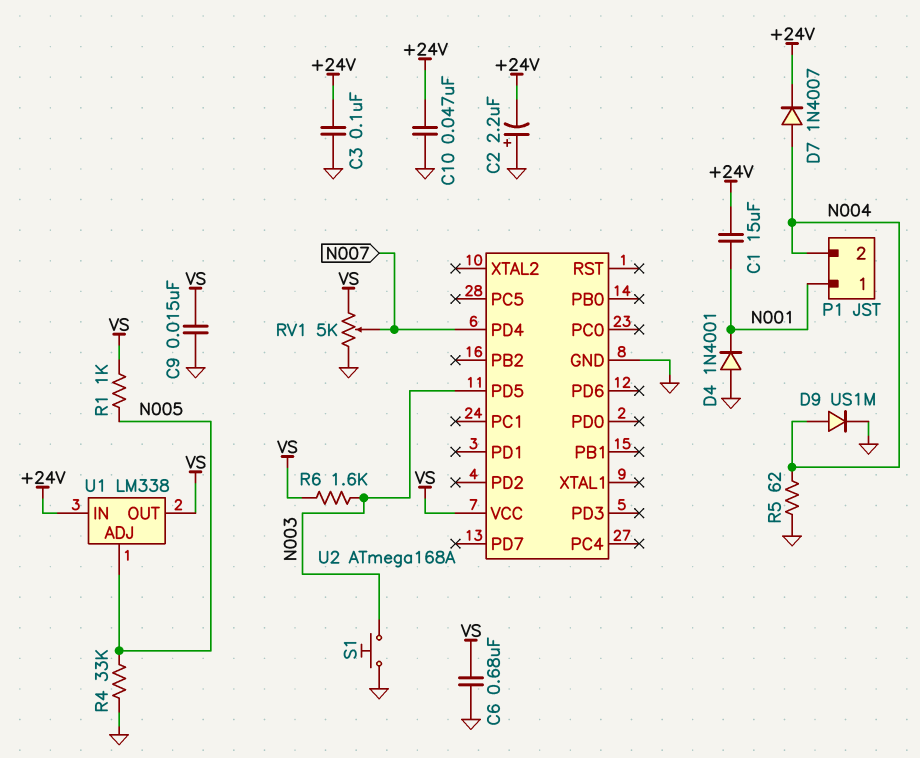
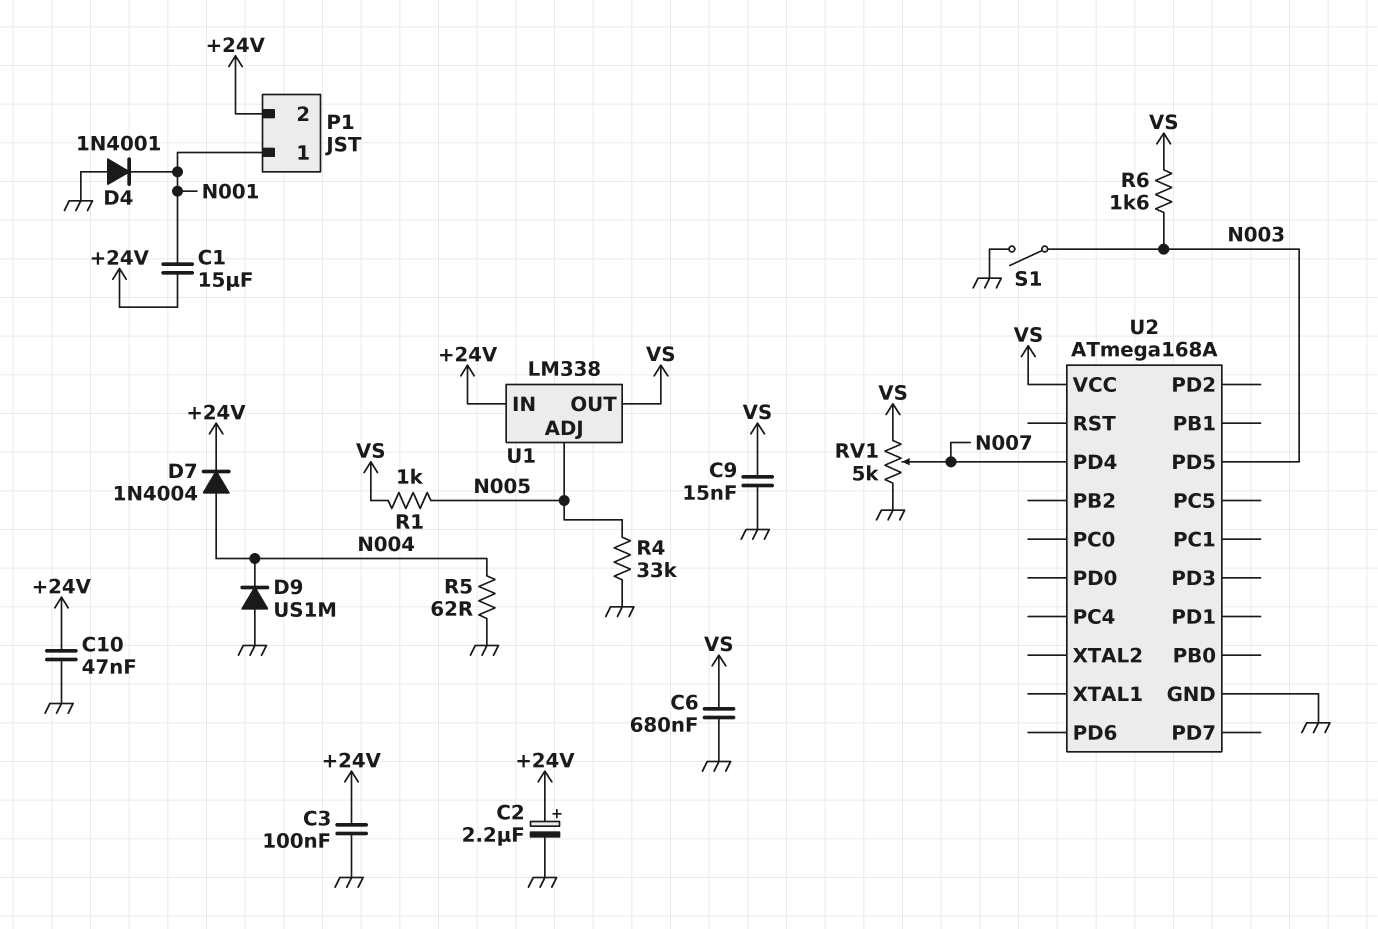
C2: 2.2uF (plus GND, minus +24V) -> 2.2uF (plus +24V, minus GND)
D7: diode 1N4007 (A N004, K +24V) -> diode 1N4004 (A N004, K +24V)
D9: diode US1M (A N004, K GND) -> diode US1M (A GND, K N004)
P1 pin 2: N004 -> +24V
S1: button (GND, N003) -> switch (GND, N003)

